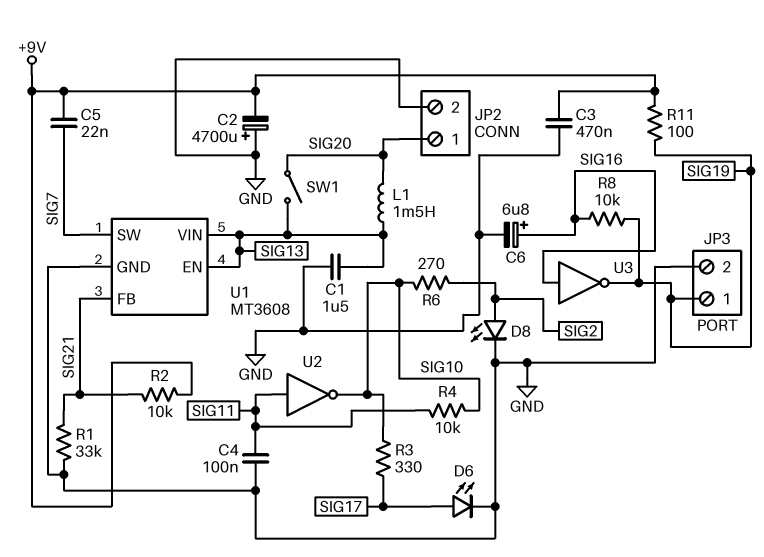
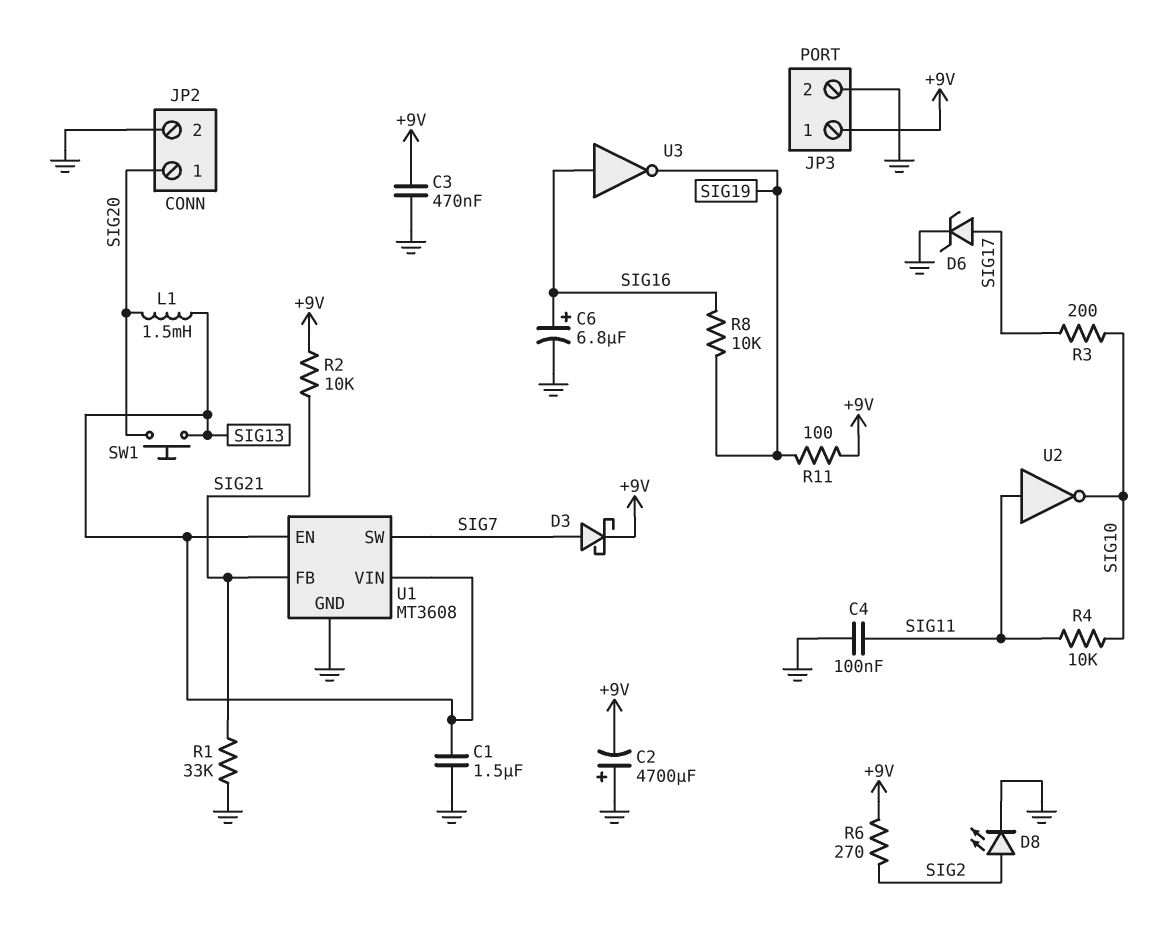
C5: 22nF (+9V, SIG7) -> none
D3: none -> schottky (A SIG7, K +9V)
D6: LED (A SIG17, K GND) -> zener (A SIG17, K GND)
JP3 pin 1: SIG19 -> +9V
R3: 330 (SIG10, SIG17) -> 200 (SIG10, SIG17)
R6: 270 (SIG2, SIG10) -> 270 (+9V, SIG2)
SW1: switch (SIG13, SIG20) -> button (SIG13, SIG20)

